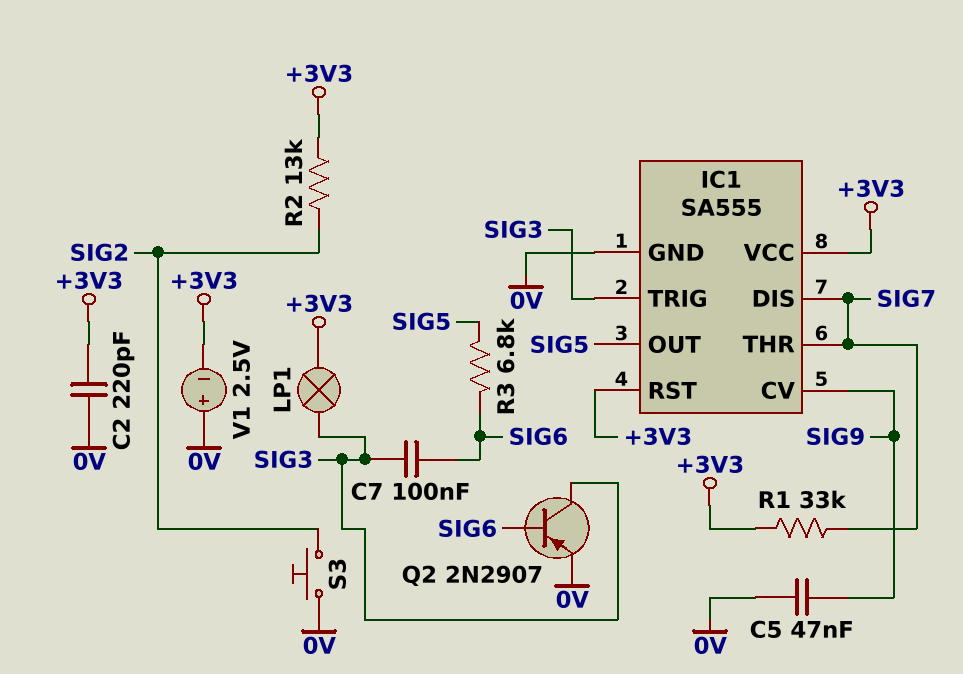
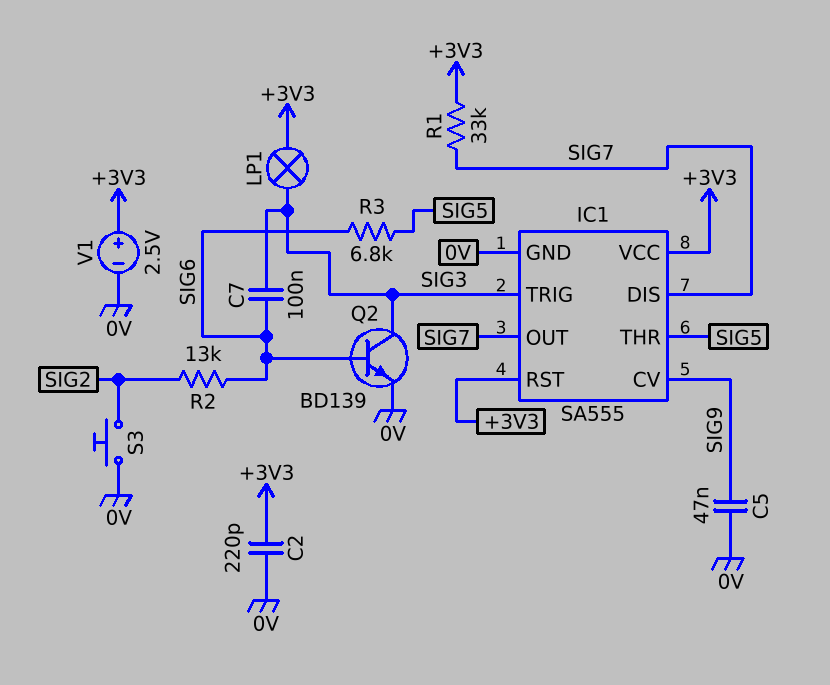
IC1 pin OUT: SIG5 -> SIG7
IC1 pin THR: SIG7 -> SIG5
Q2: PNP 2N2907 (B SIG6, C SIG3, E 0V) -> NPN BD139 (B SIG6, C SIG3, E 0V)
R2: 13k (+3V3, SIG2) -> 13k (SIG2, SIG6)
V1: 2.5V (plus 0V, minus +3V3) -> 2.5V (plus +3V3, minus 0V)

